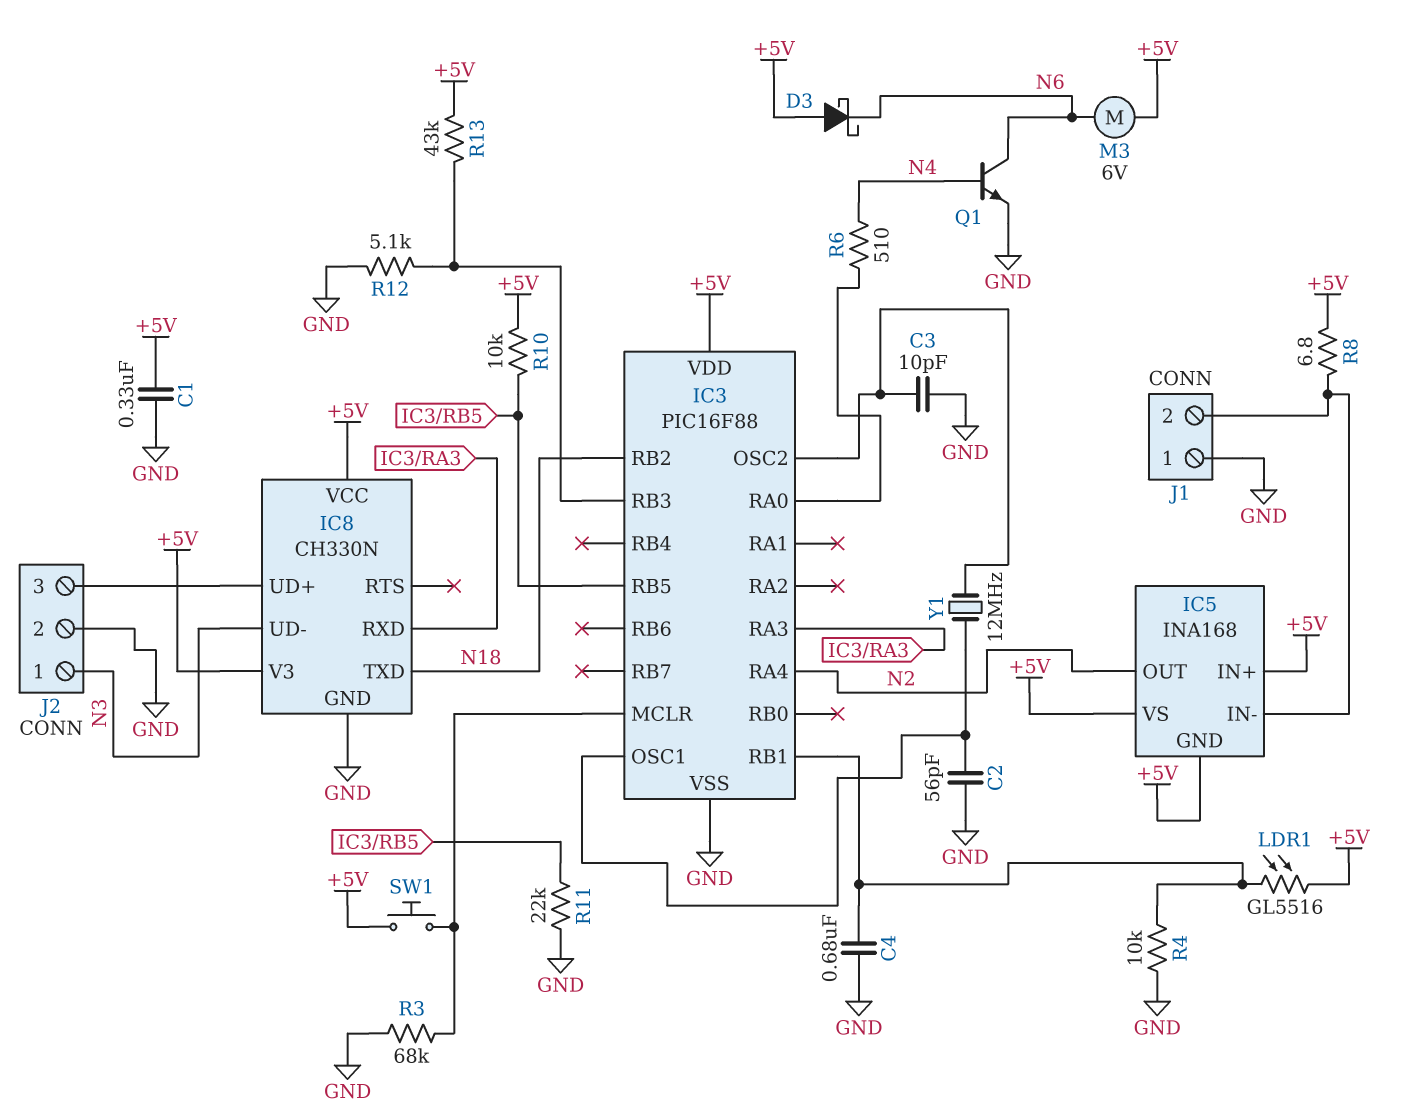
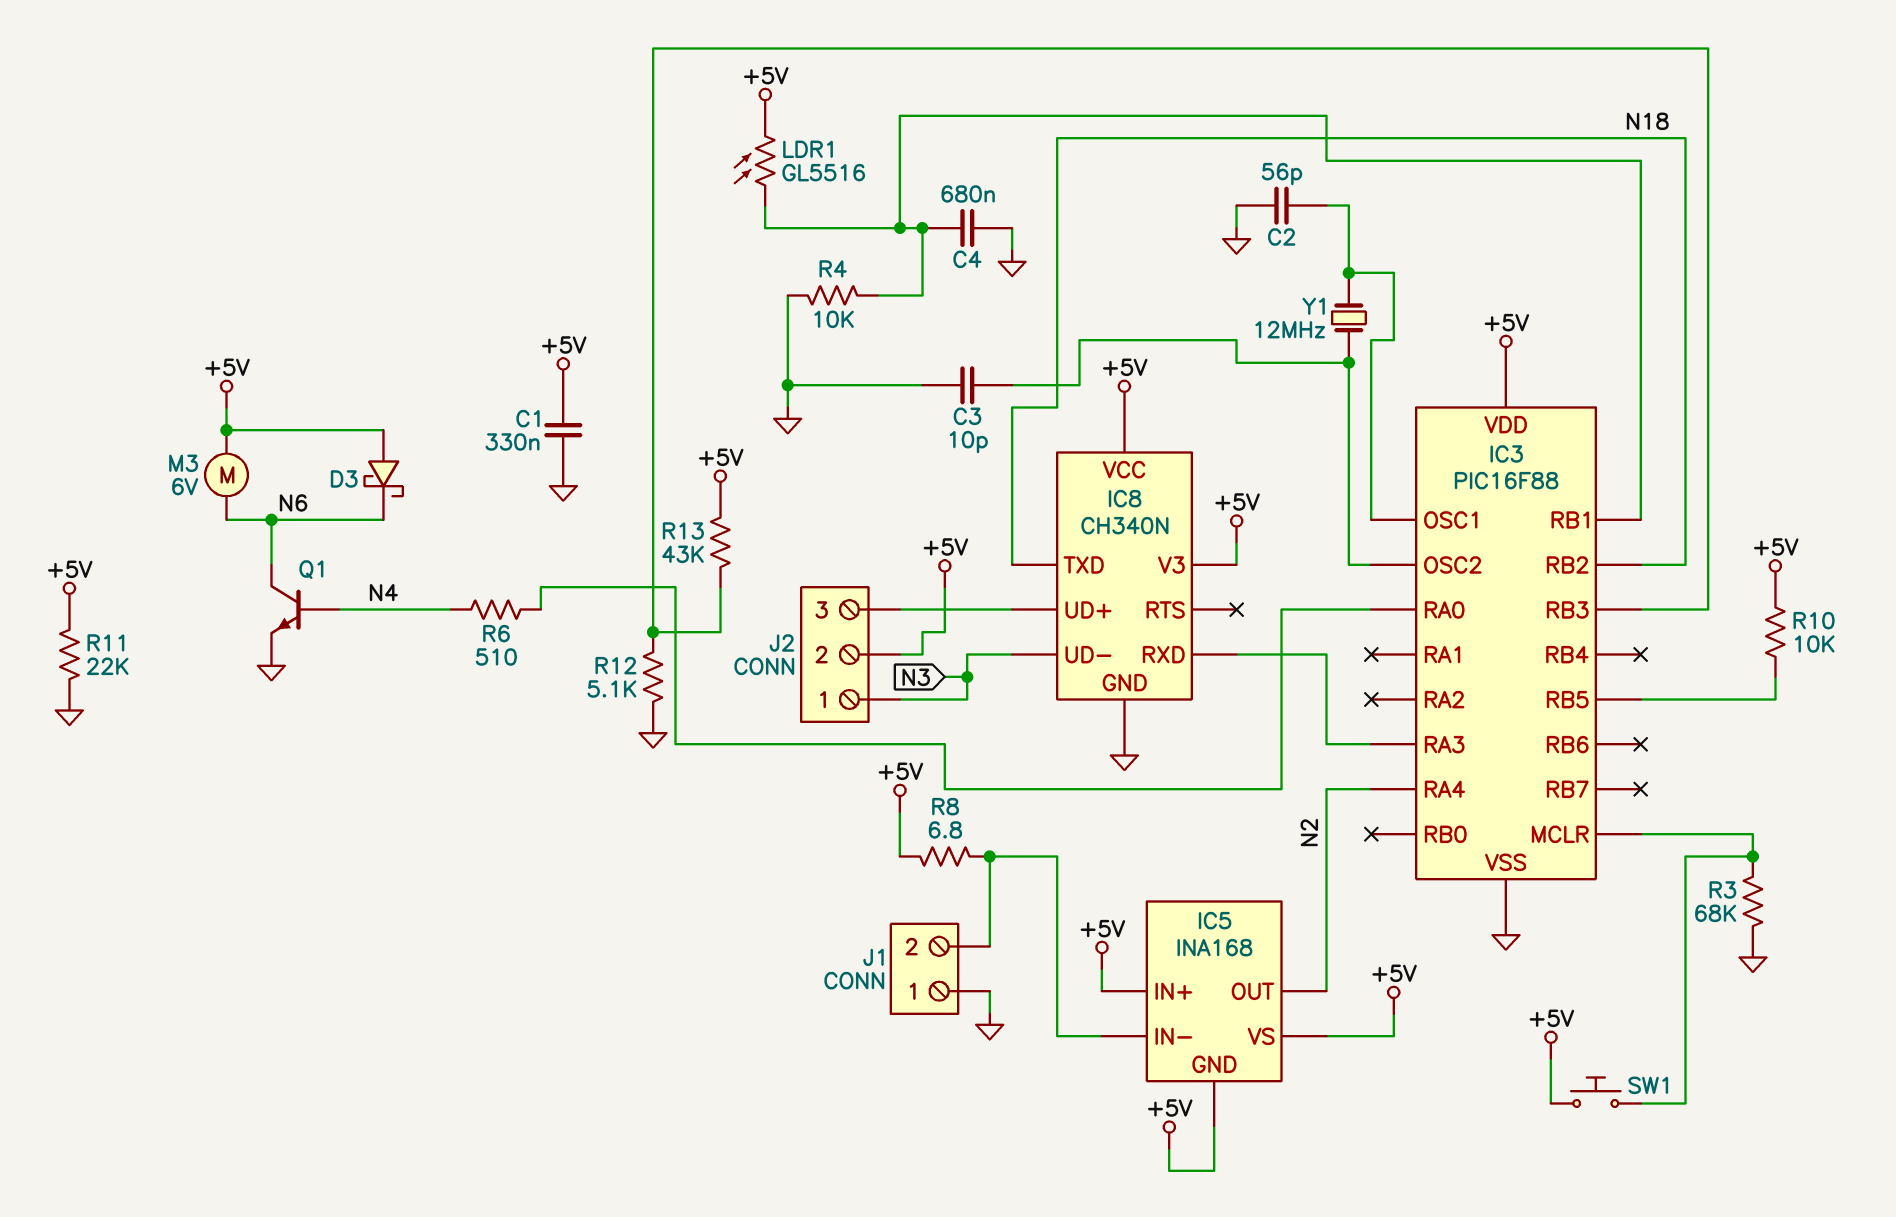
IC8: CH330N -> CH340N
J2 pin 2: GND -> +5V
R11: 22k (GND, IC3/RB5) -> 22k (+5V, GND)

